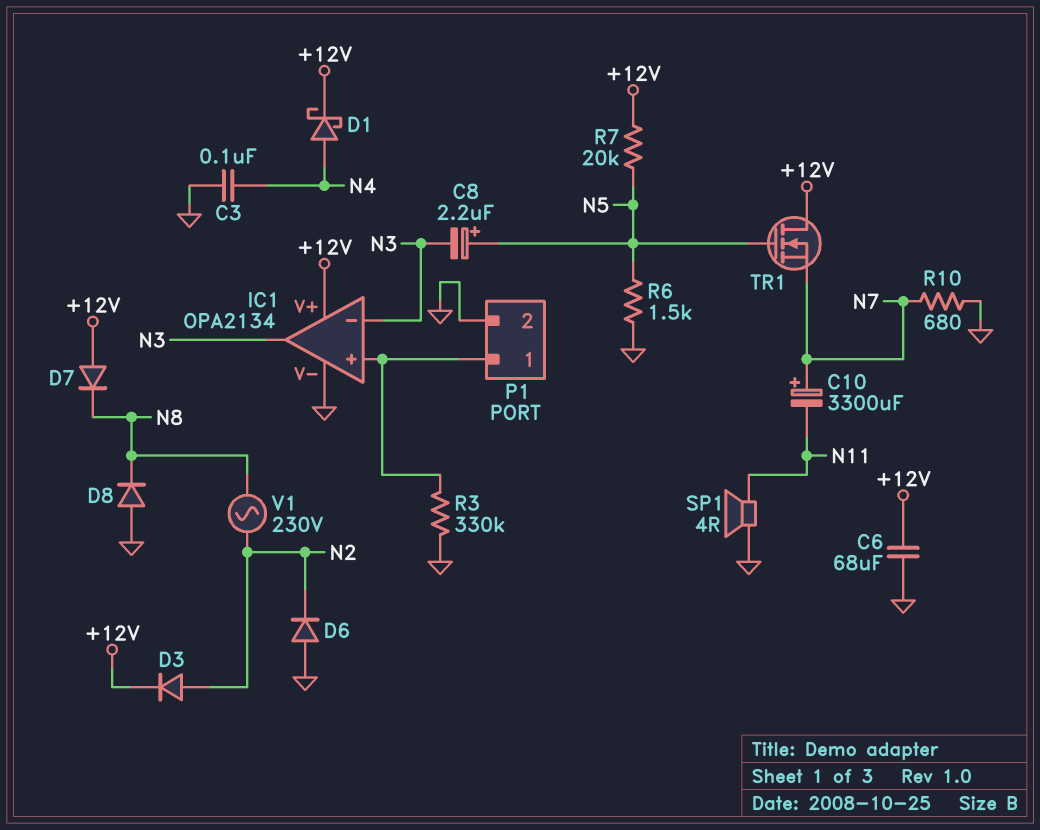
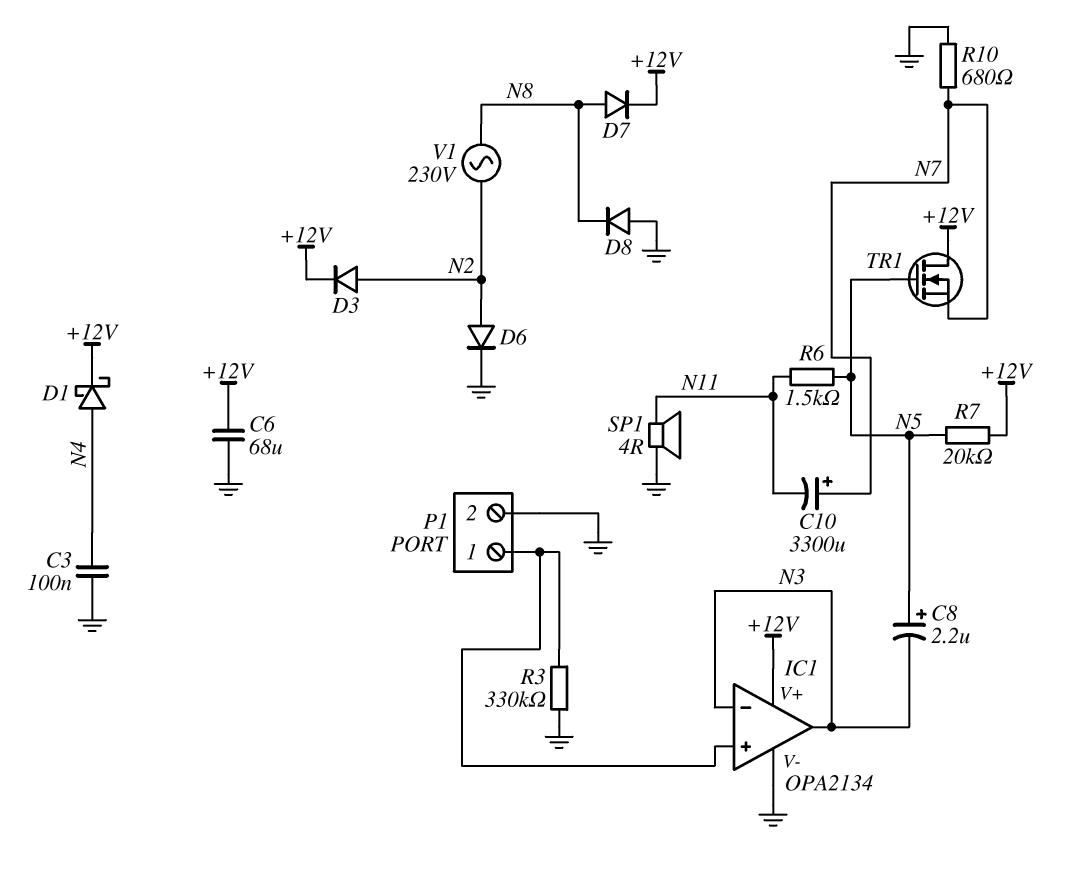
D6: diode (A GND, K N2) -> diode (A N2, K GND)
D7: diode (A +12V, K N8) -> diode (A N8, K +12V)
R6: 1.5k (GND, N5) -> 1.5k (N5, N11)

